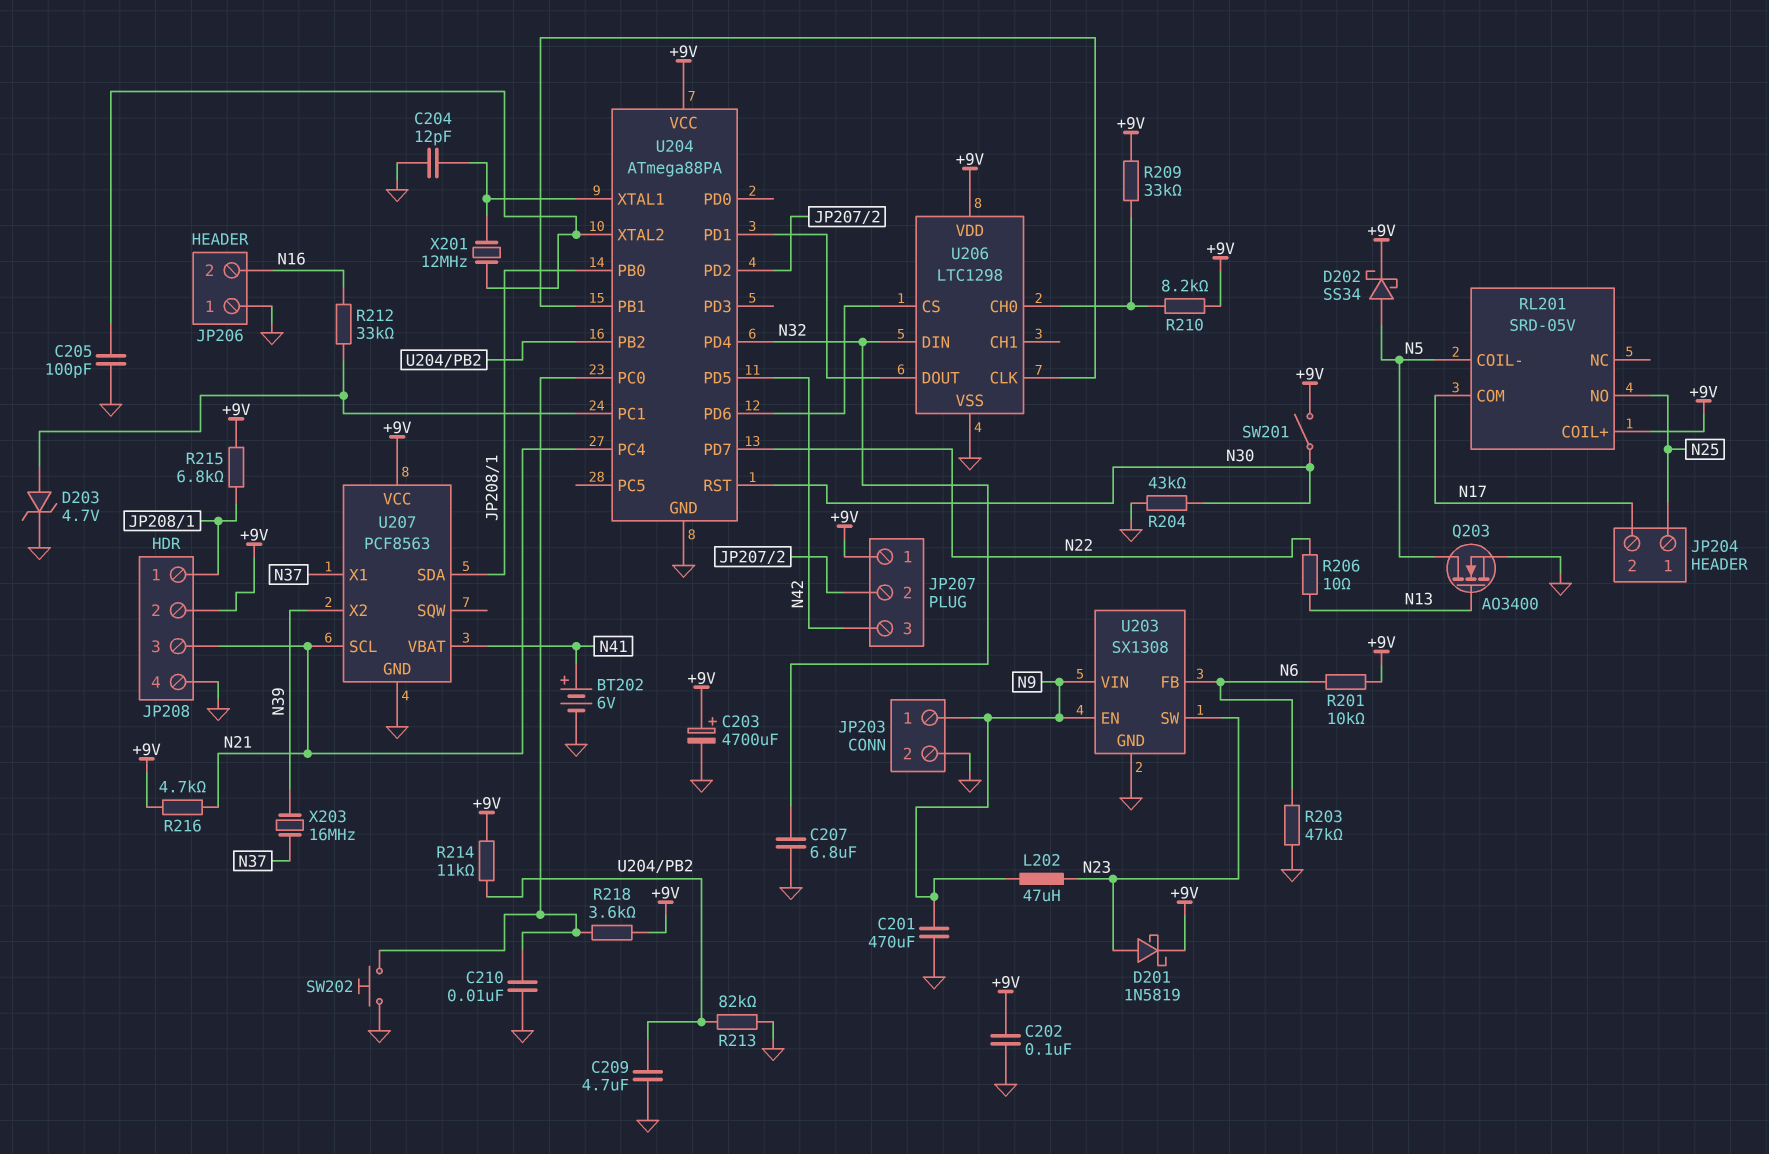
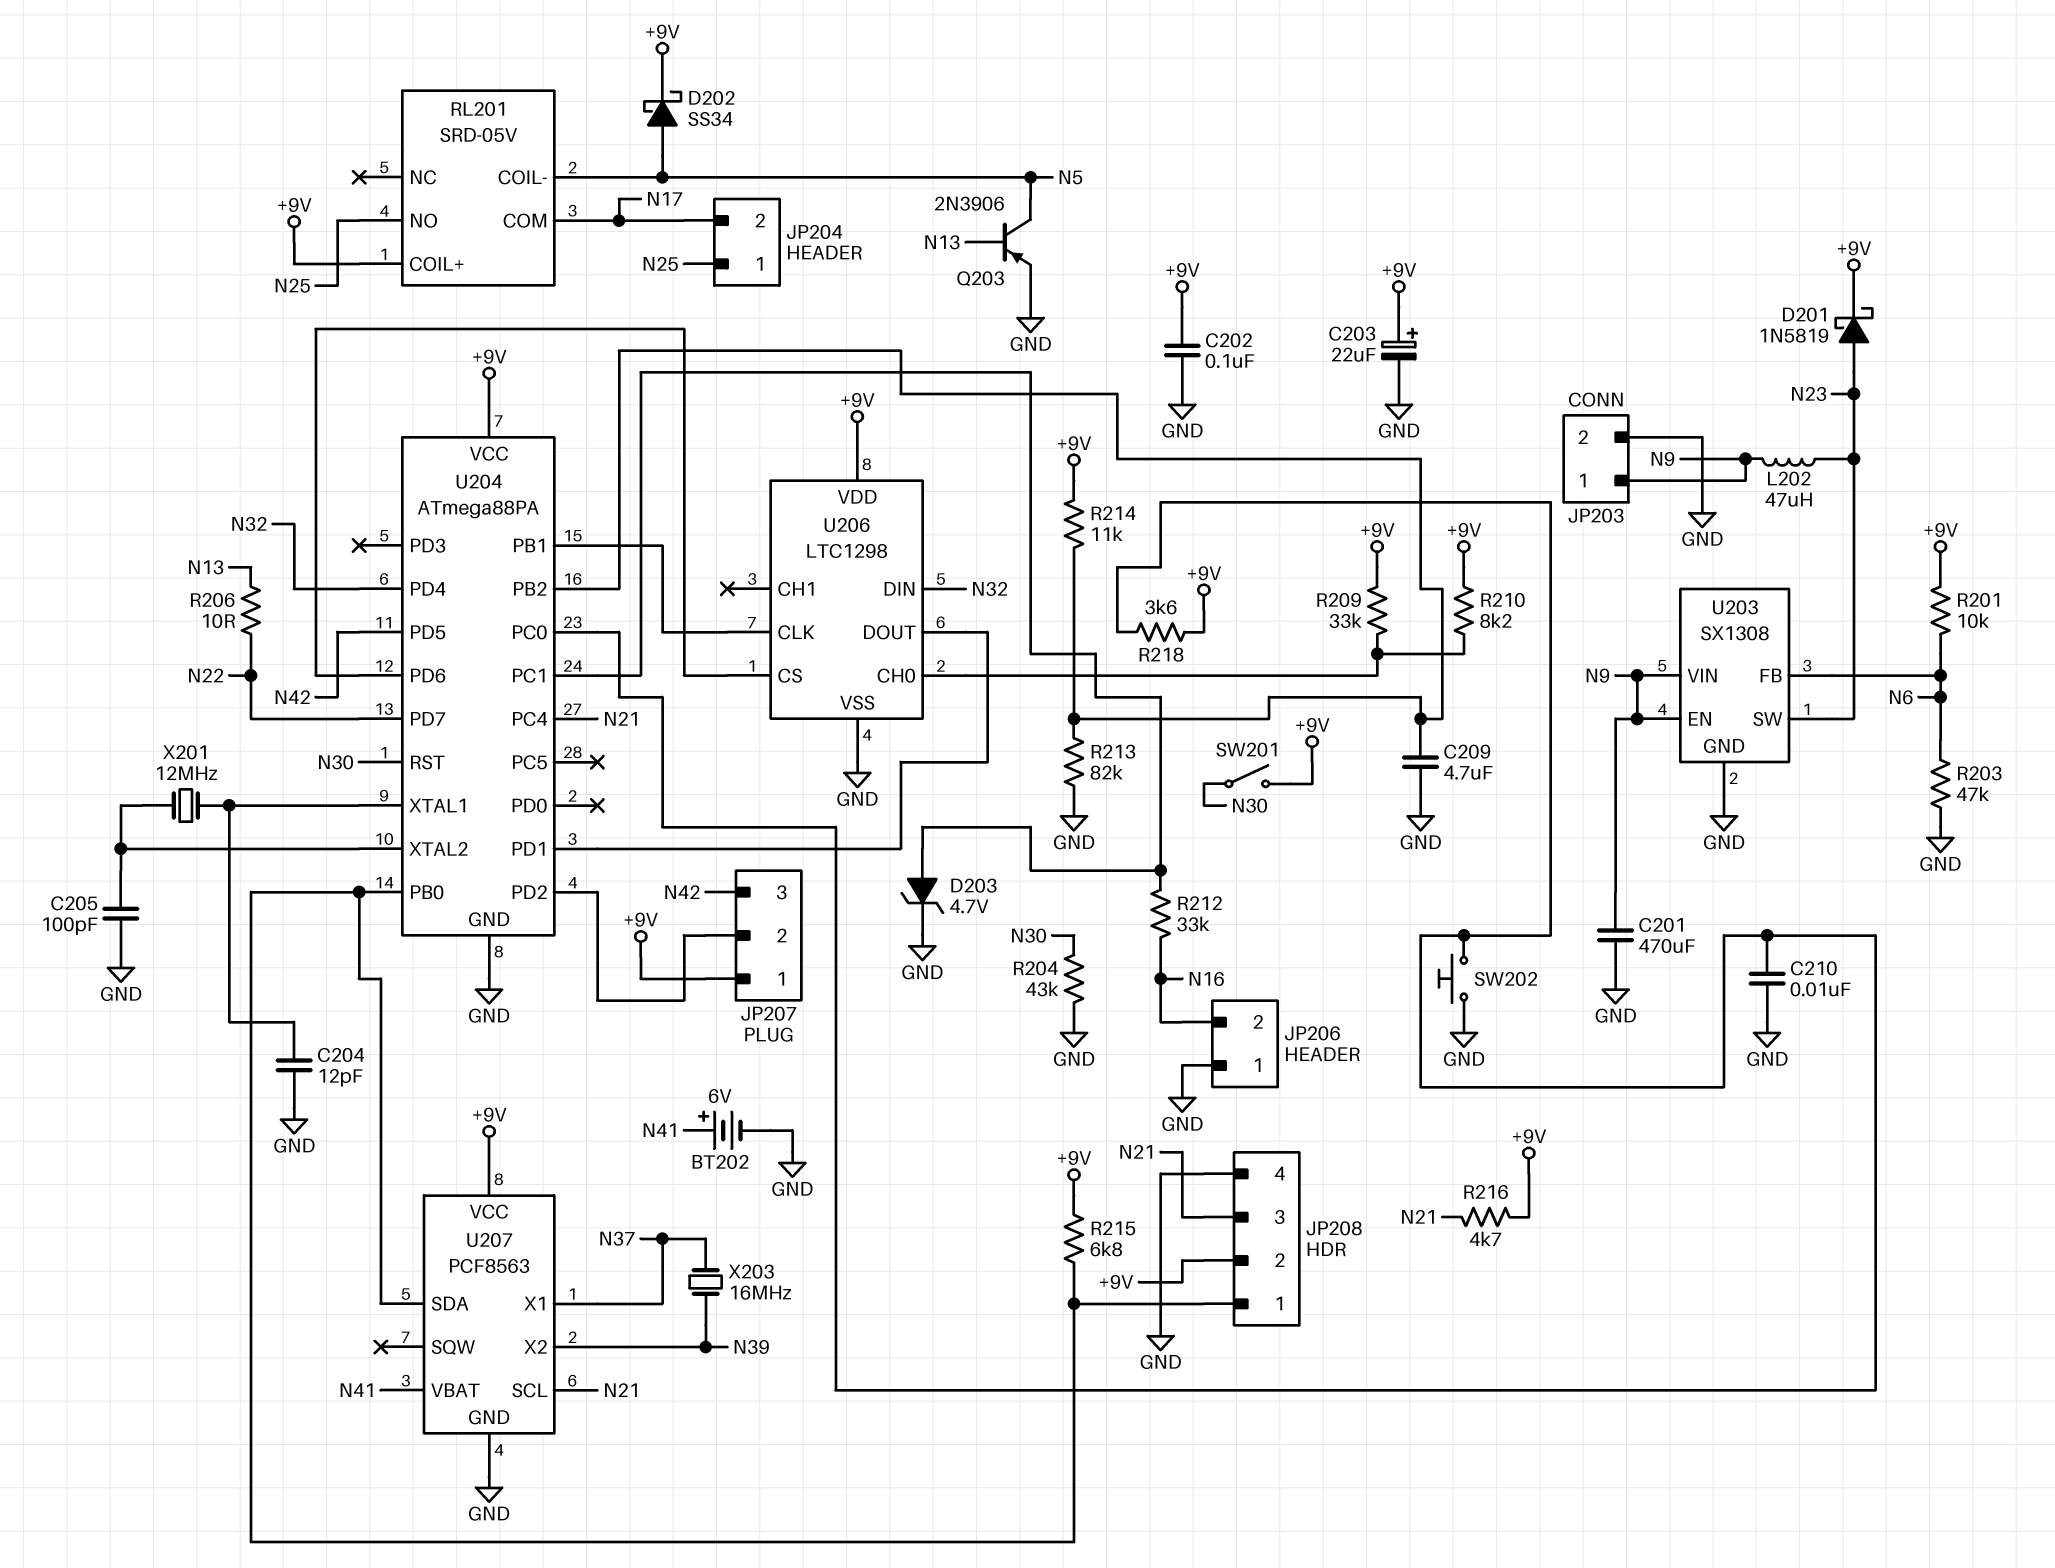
C203: 4700uF (plus +9V, minus GND) -> 22uF (plus +9V, minus GND)
C207: 6.8uF (GND, N32) -> none
Q203: NMOS AO3400 (G N13, D N5, S GND) -> PNP 2N3906 (B N13, C N5, E GND)

